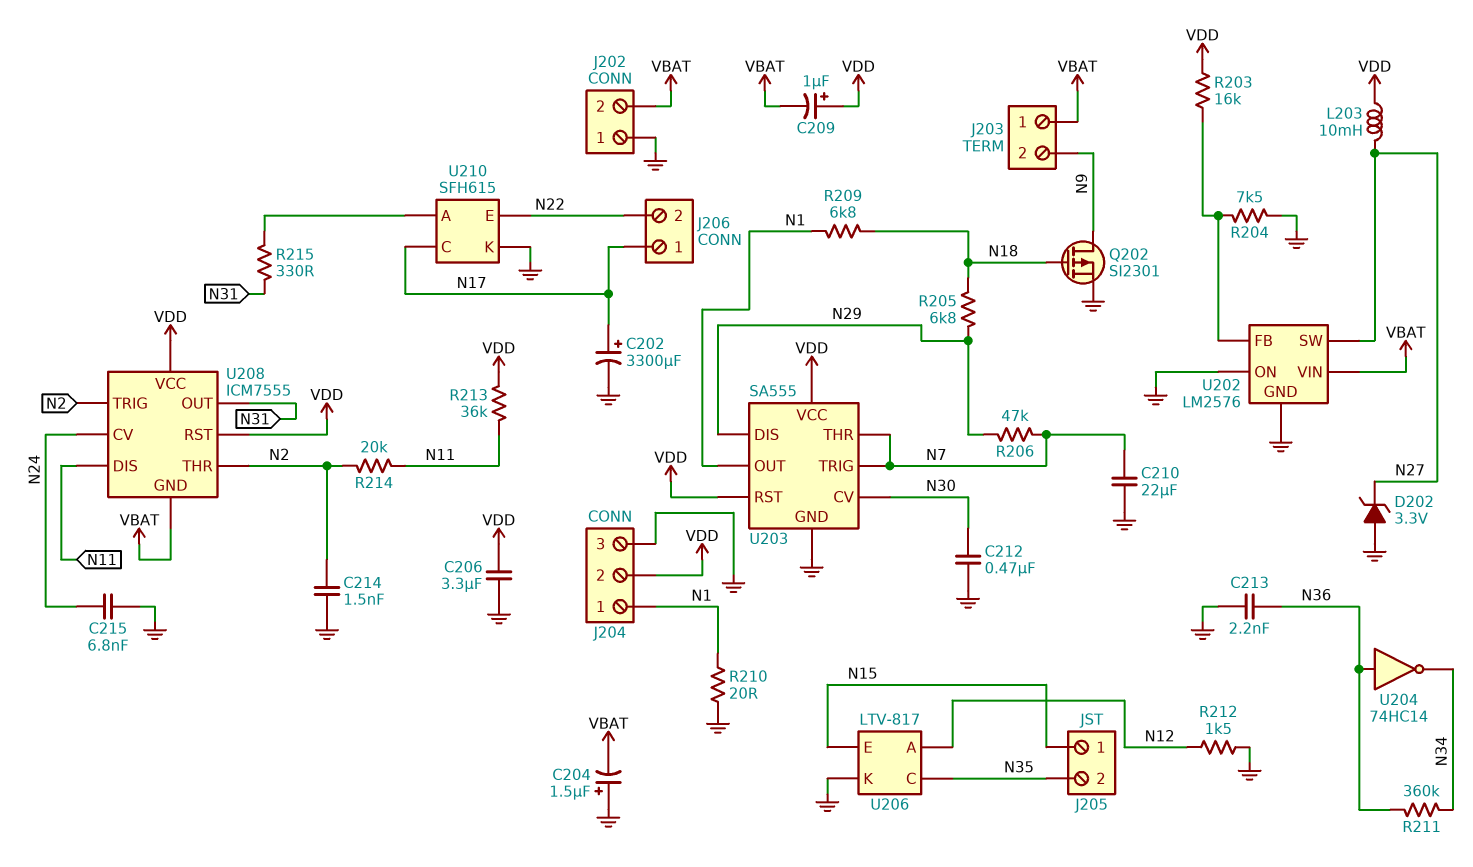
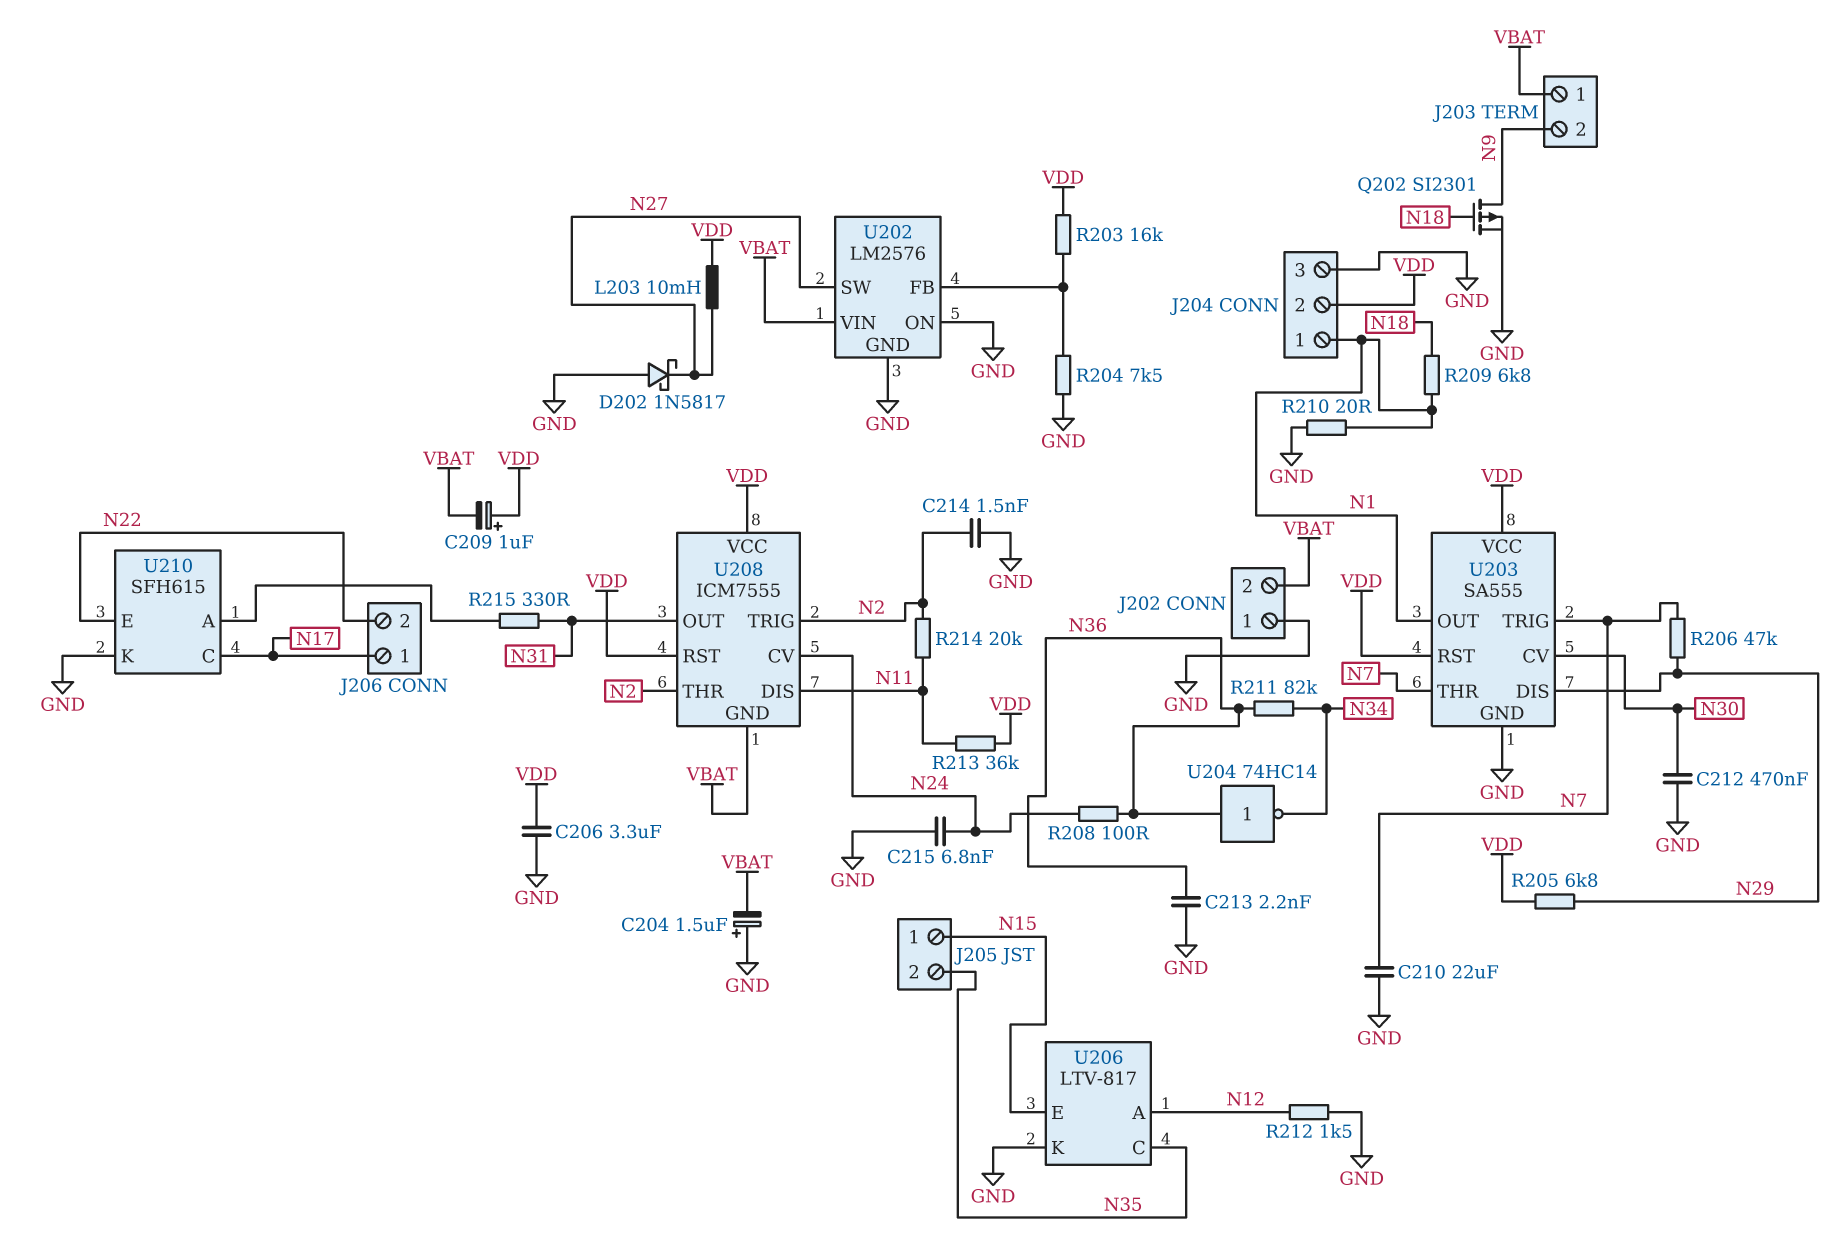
C202: 3300uF (plus N17, minus GND) -> none
D202: zener 3.3V (A GND, K N27) -> schottky 1N5817 (A GND, K N27)
R205: 6.8k (N18, N29) -> 6.8k (N29, VDD)
R208: none -> 100 (N24, N36)
R211: 360k (N34, N36) -> 82k (N34, N36)

